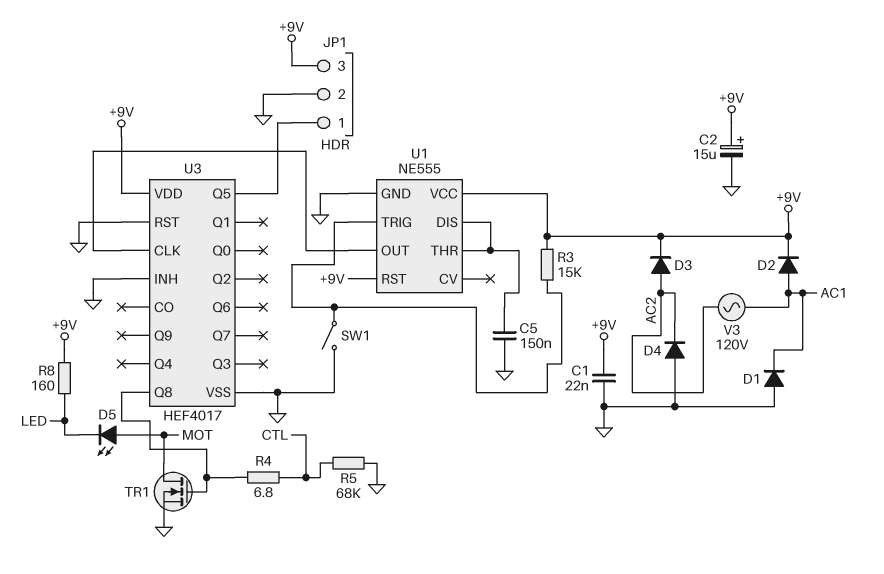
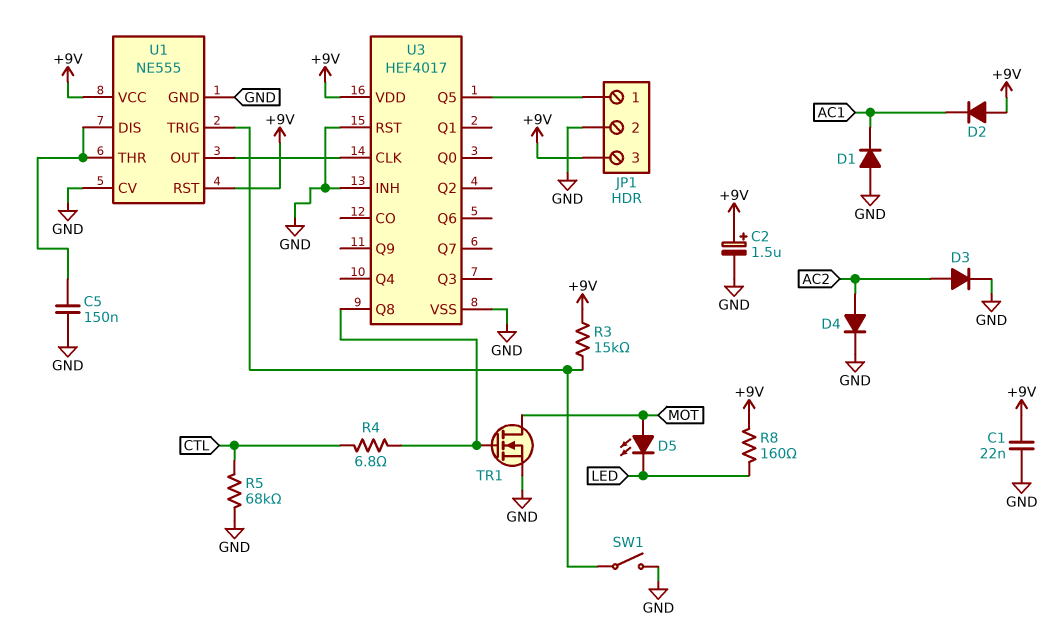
C2: 15uF (plus +9V, minus GND) -> 1.5uF (plus +9V, minus GND)
D2: diode (A AC1, K +9V) -> diode (A +9V, K AC1)
D3: diode (A AC2, K +9V) -> diode (A AC2, K GND)
D4: diode (A GND, K AC2) -> diode (A AC2, K GND)
U1 pin CV: none -> GND
V3: AC 120V (AC1, AC2) -> none

